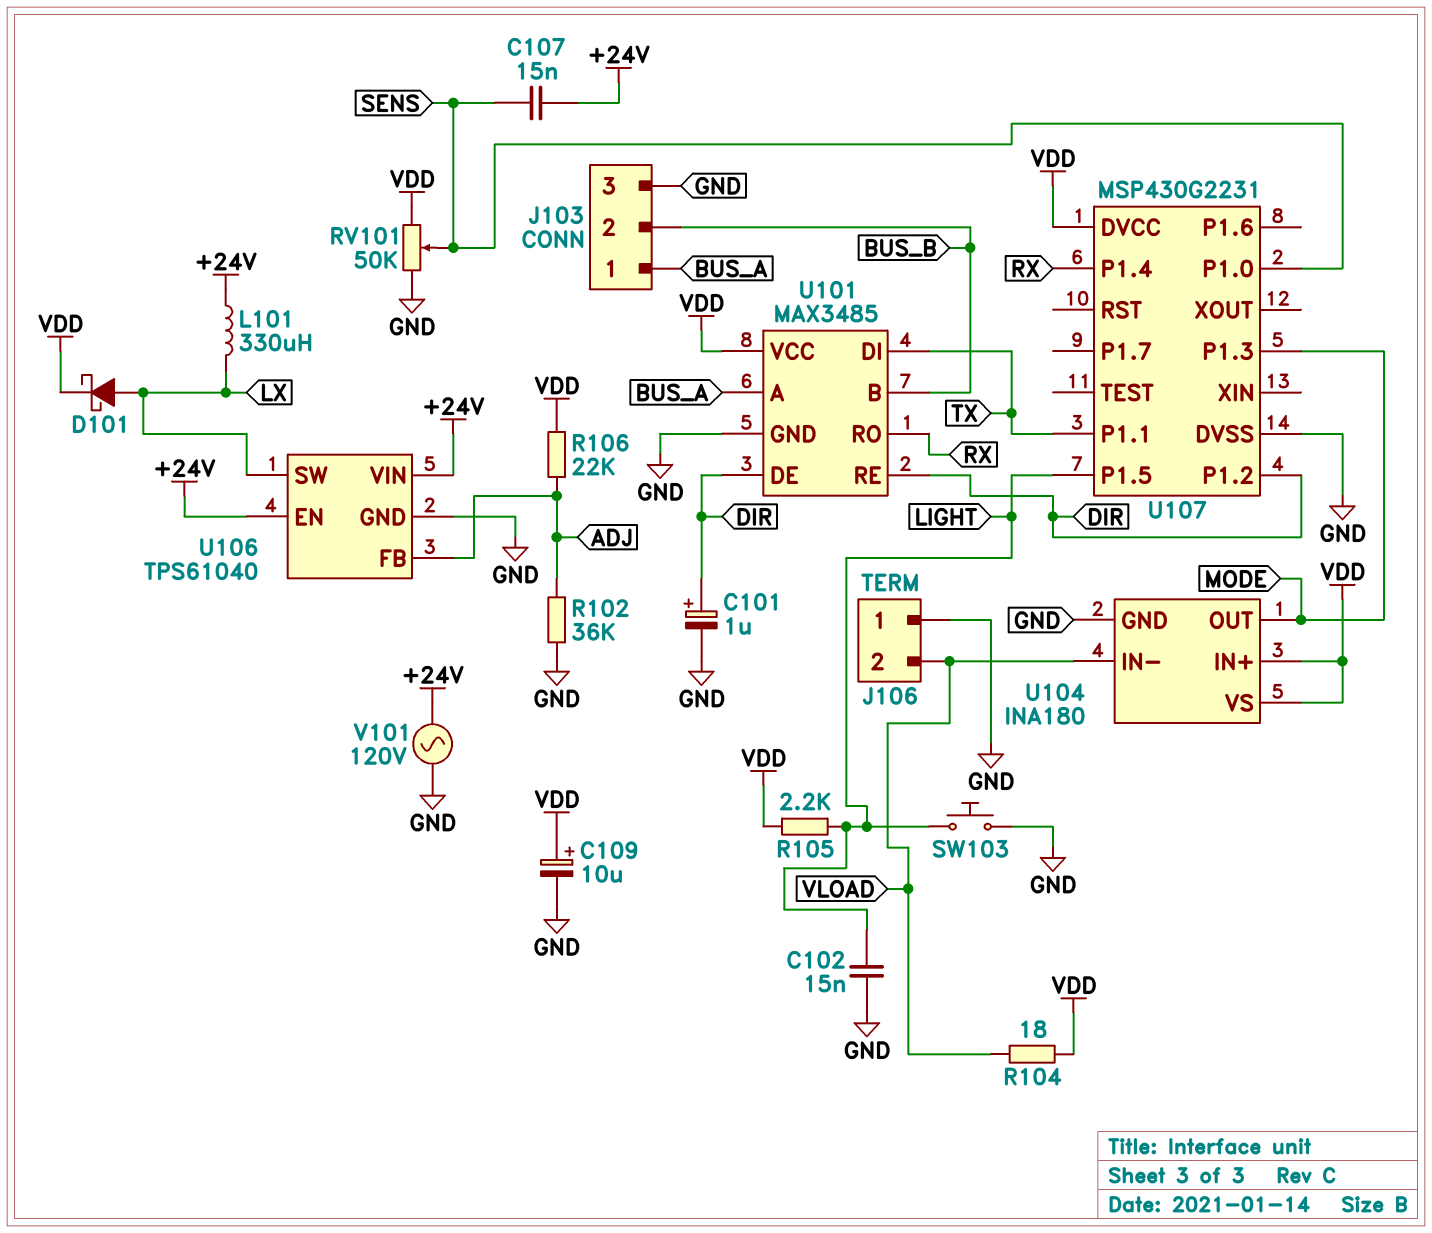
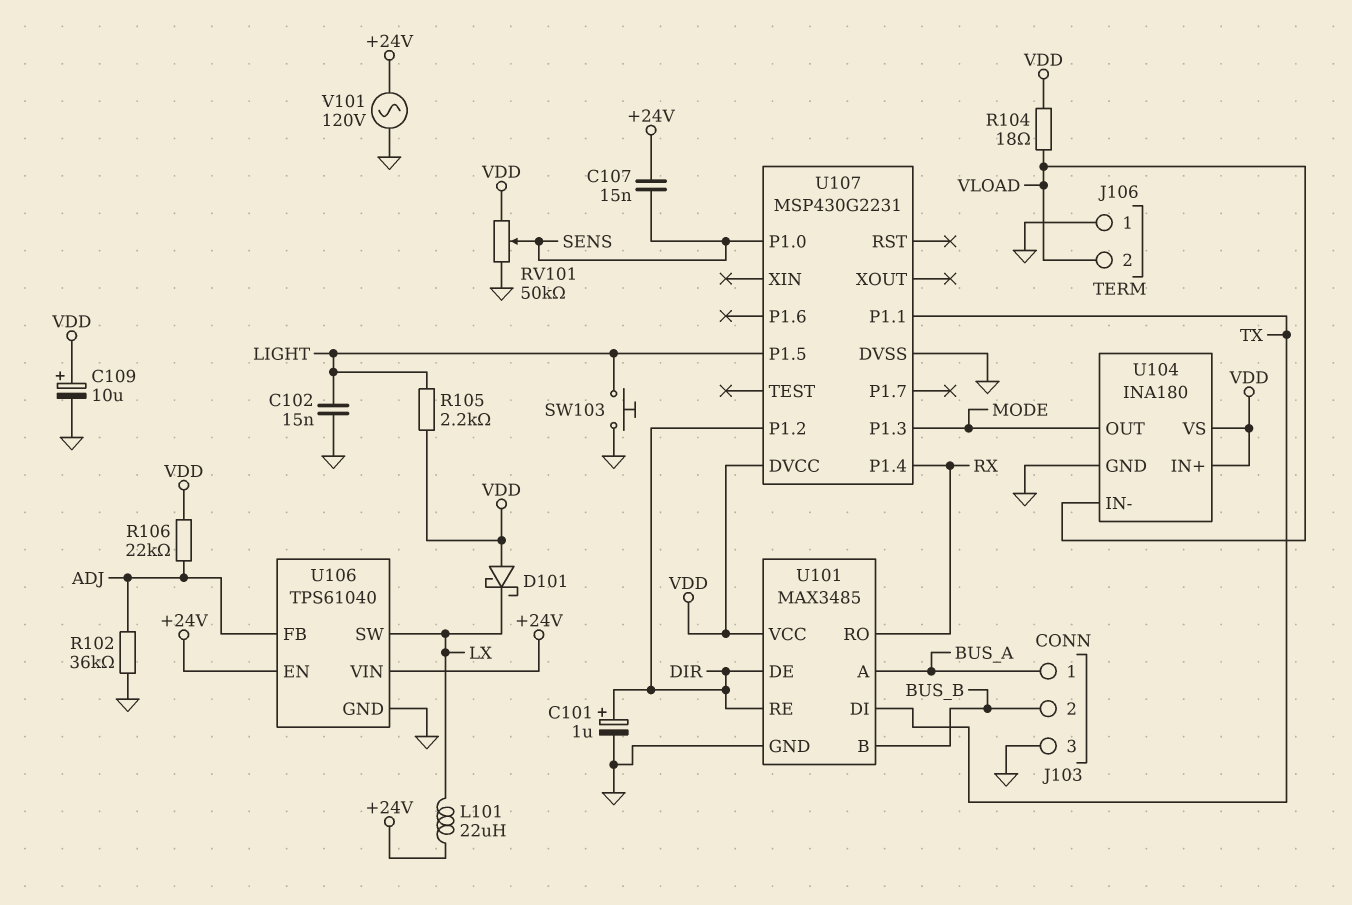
D101: schottky (A LX, K VDD) -> schottky (A VDD, K LX)
L101: 330uH (+24V, LX) -> 22uH (+24V, LX)

